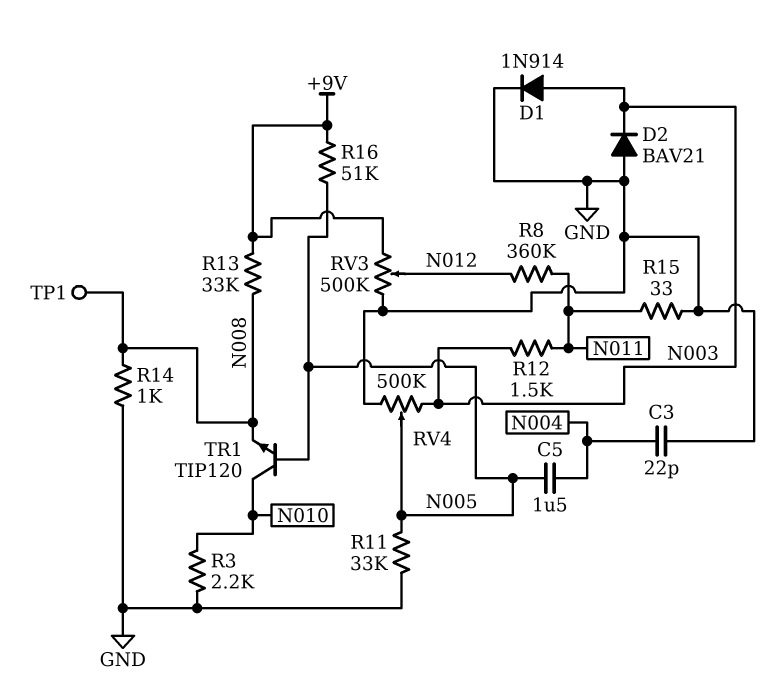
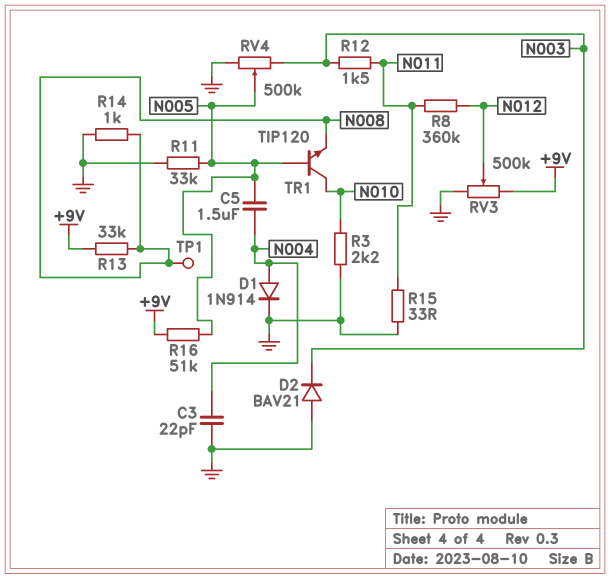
D1: diode 1N914 (A N003, K GND) -> diode 1N914 (A N004, K GND)

